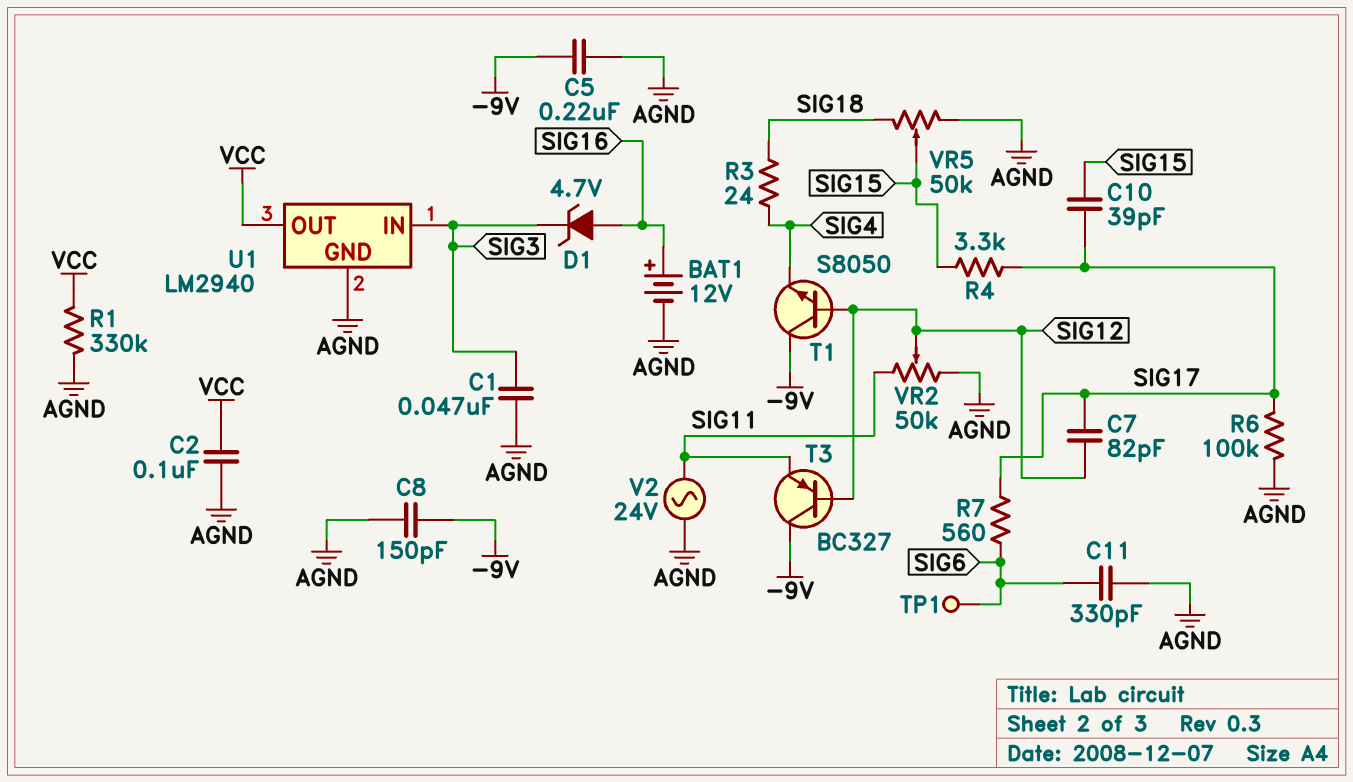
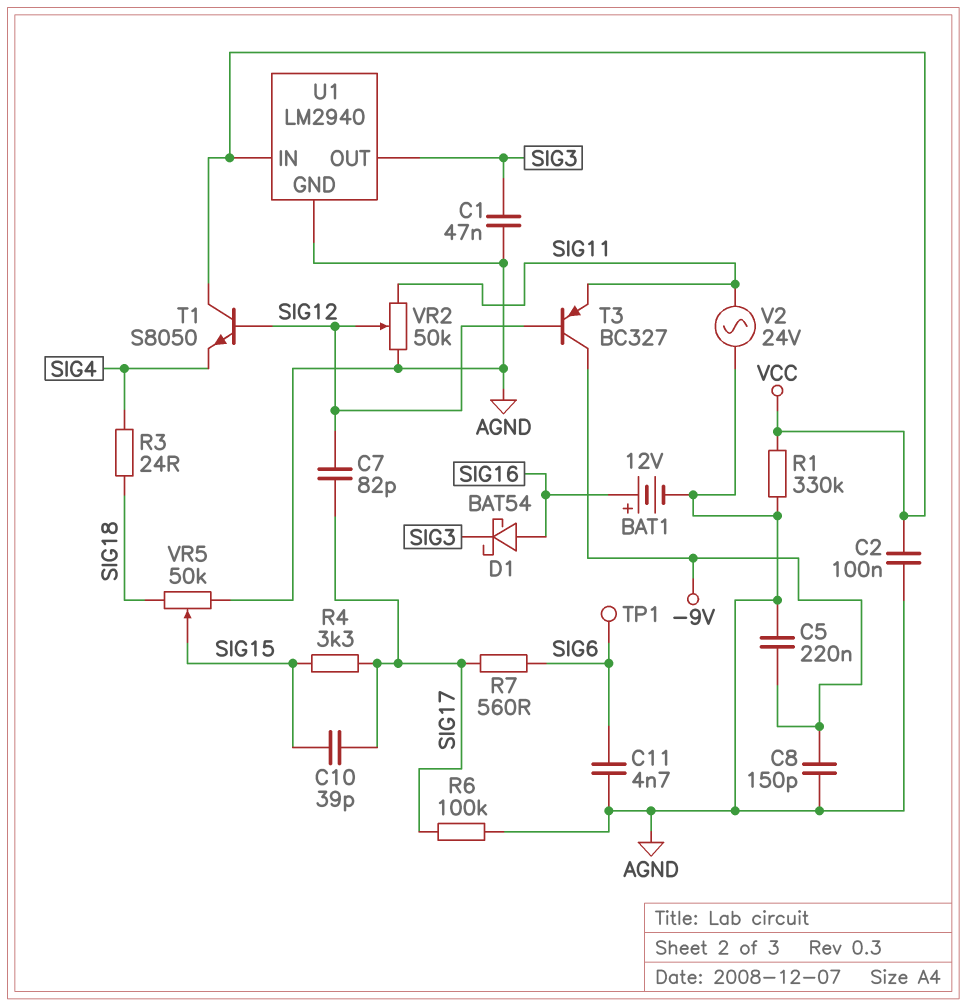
C11: 330pF (AGND, SIG6) -> 4.7nF (AGND, SIG6)
D1: zener 4.7V (A SIG16, K SIG3) -> schottky BAT54 (A SIG16, K SIG3)
T1: NPN S8050 (B SIG12, C -9V, E SIG4) -> NPN S8050 (B SIG12, C VCC, E SIG4)
U1 pin IN: SIG3 -> VCC
U1 pin OUT: VCC -> SIG3

